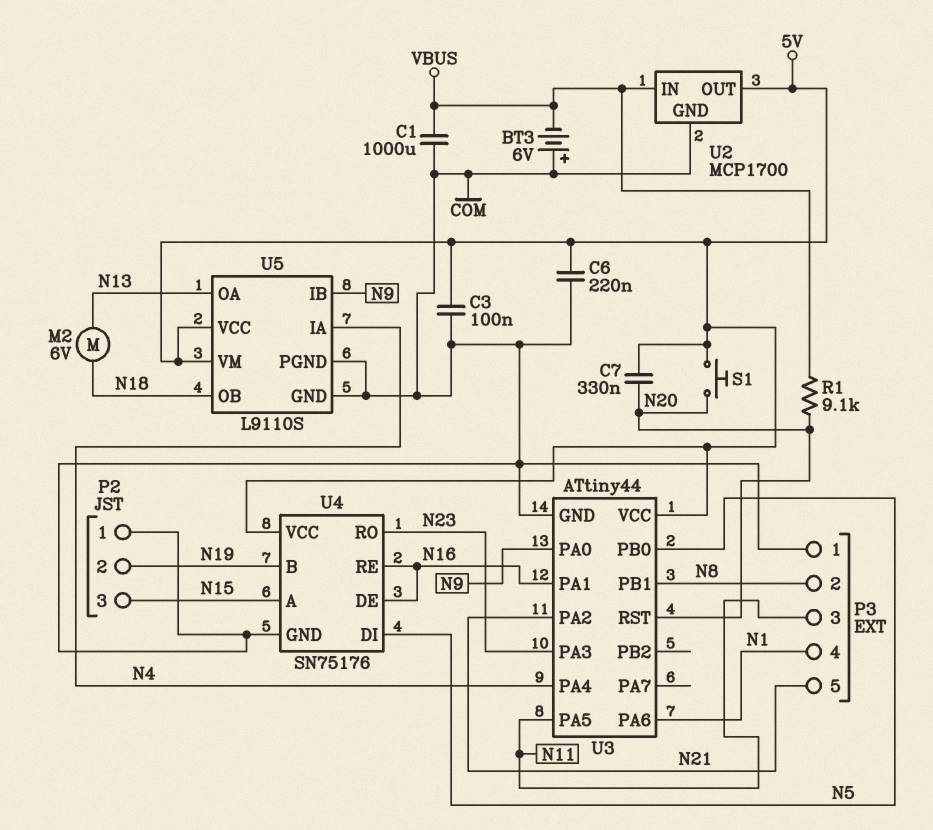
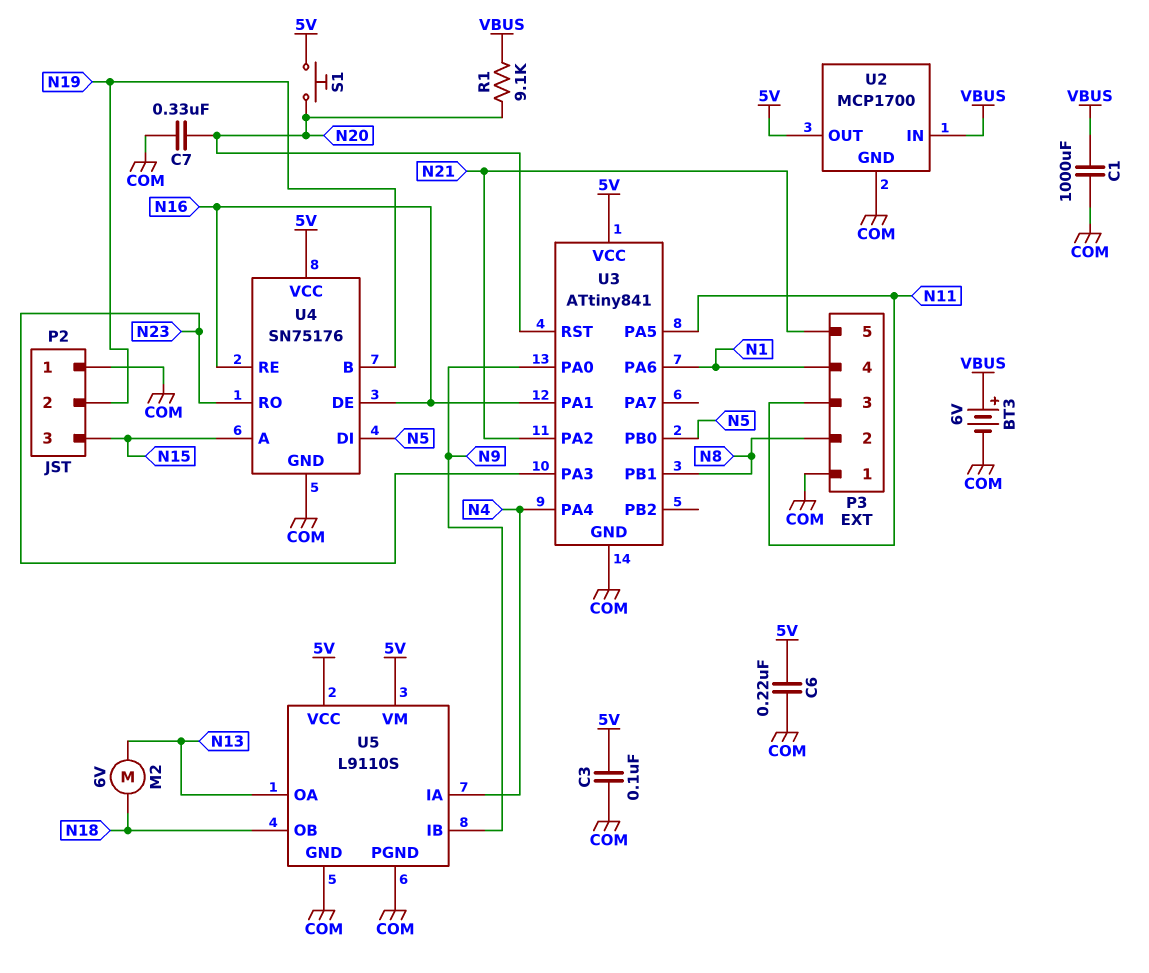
BT3: 6V (plus COM, minus VBUS) -> 6V (plus VBUS, minus COM)
C7: 330nF (5V, N20) -> 330nF (COM, N20)
U3: ATtiny44 -> ATtiny841

